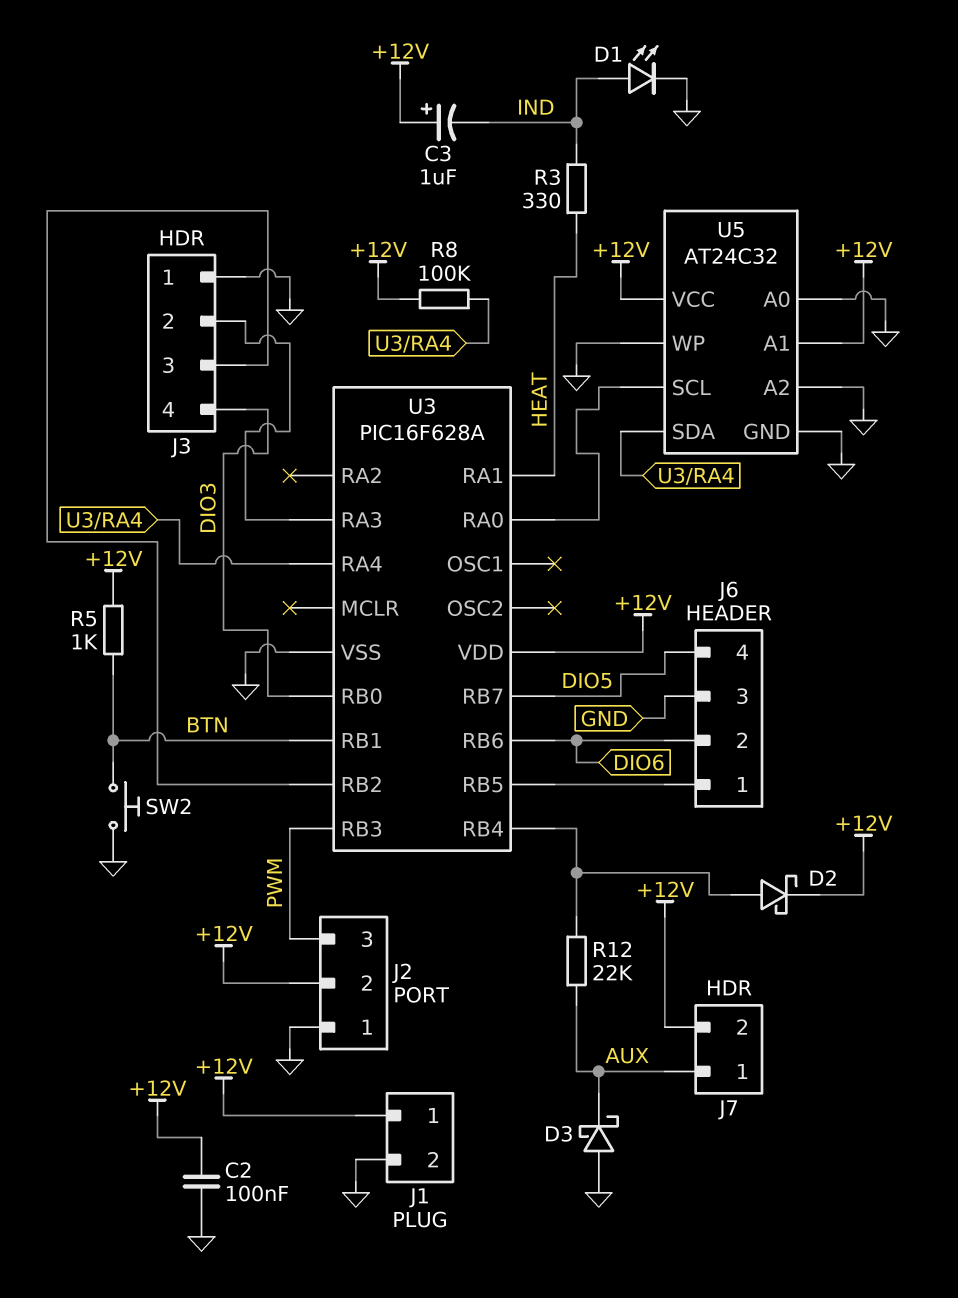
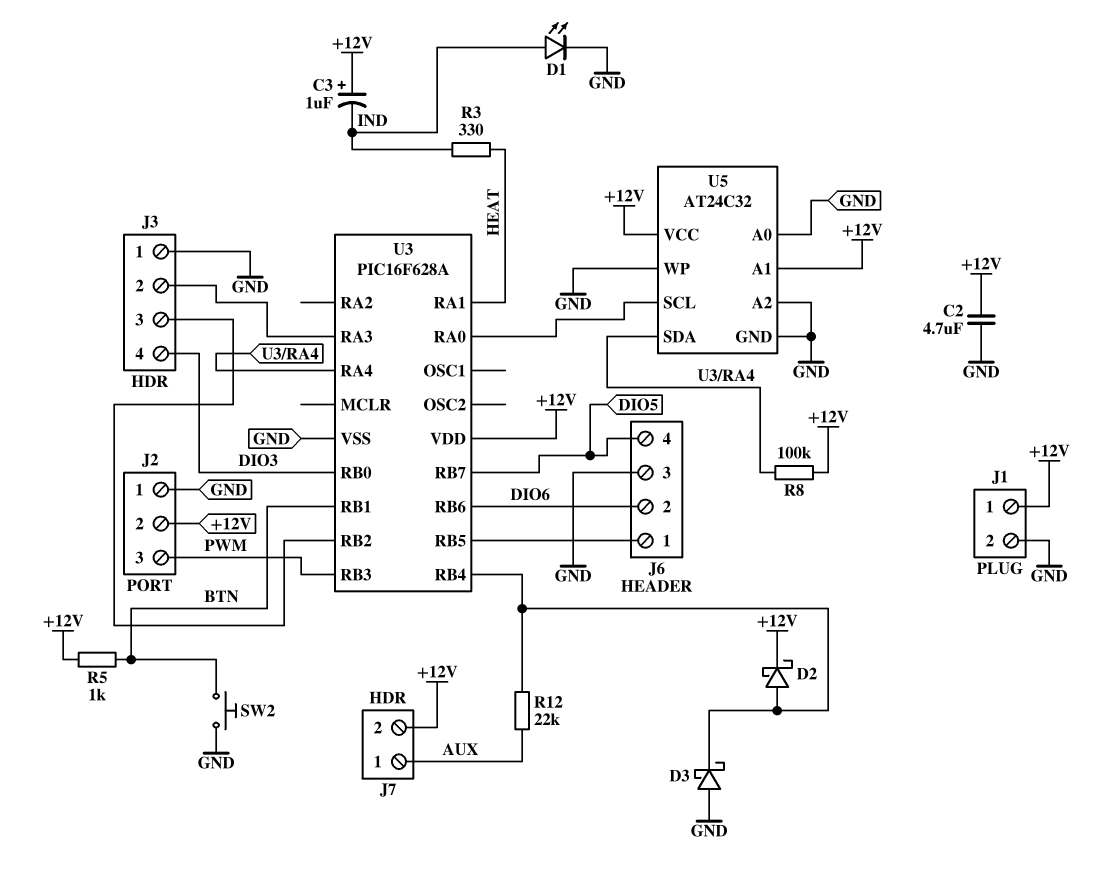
C2: 100nF (+12V, GND) -> 4.7uF (+12V, GND)
D3: schottky (A GND, K AUX) -> schottky (A GND, K U3/RB4)

